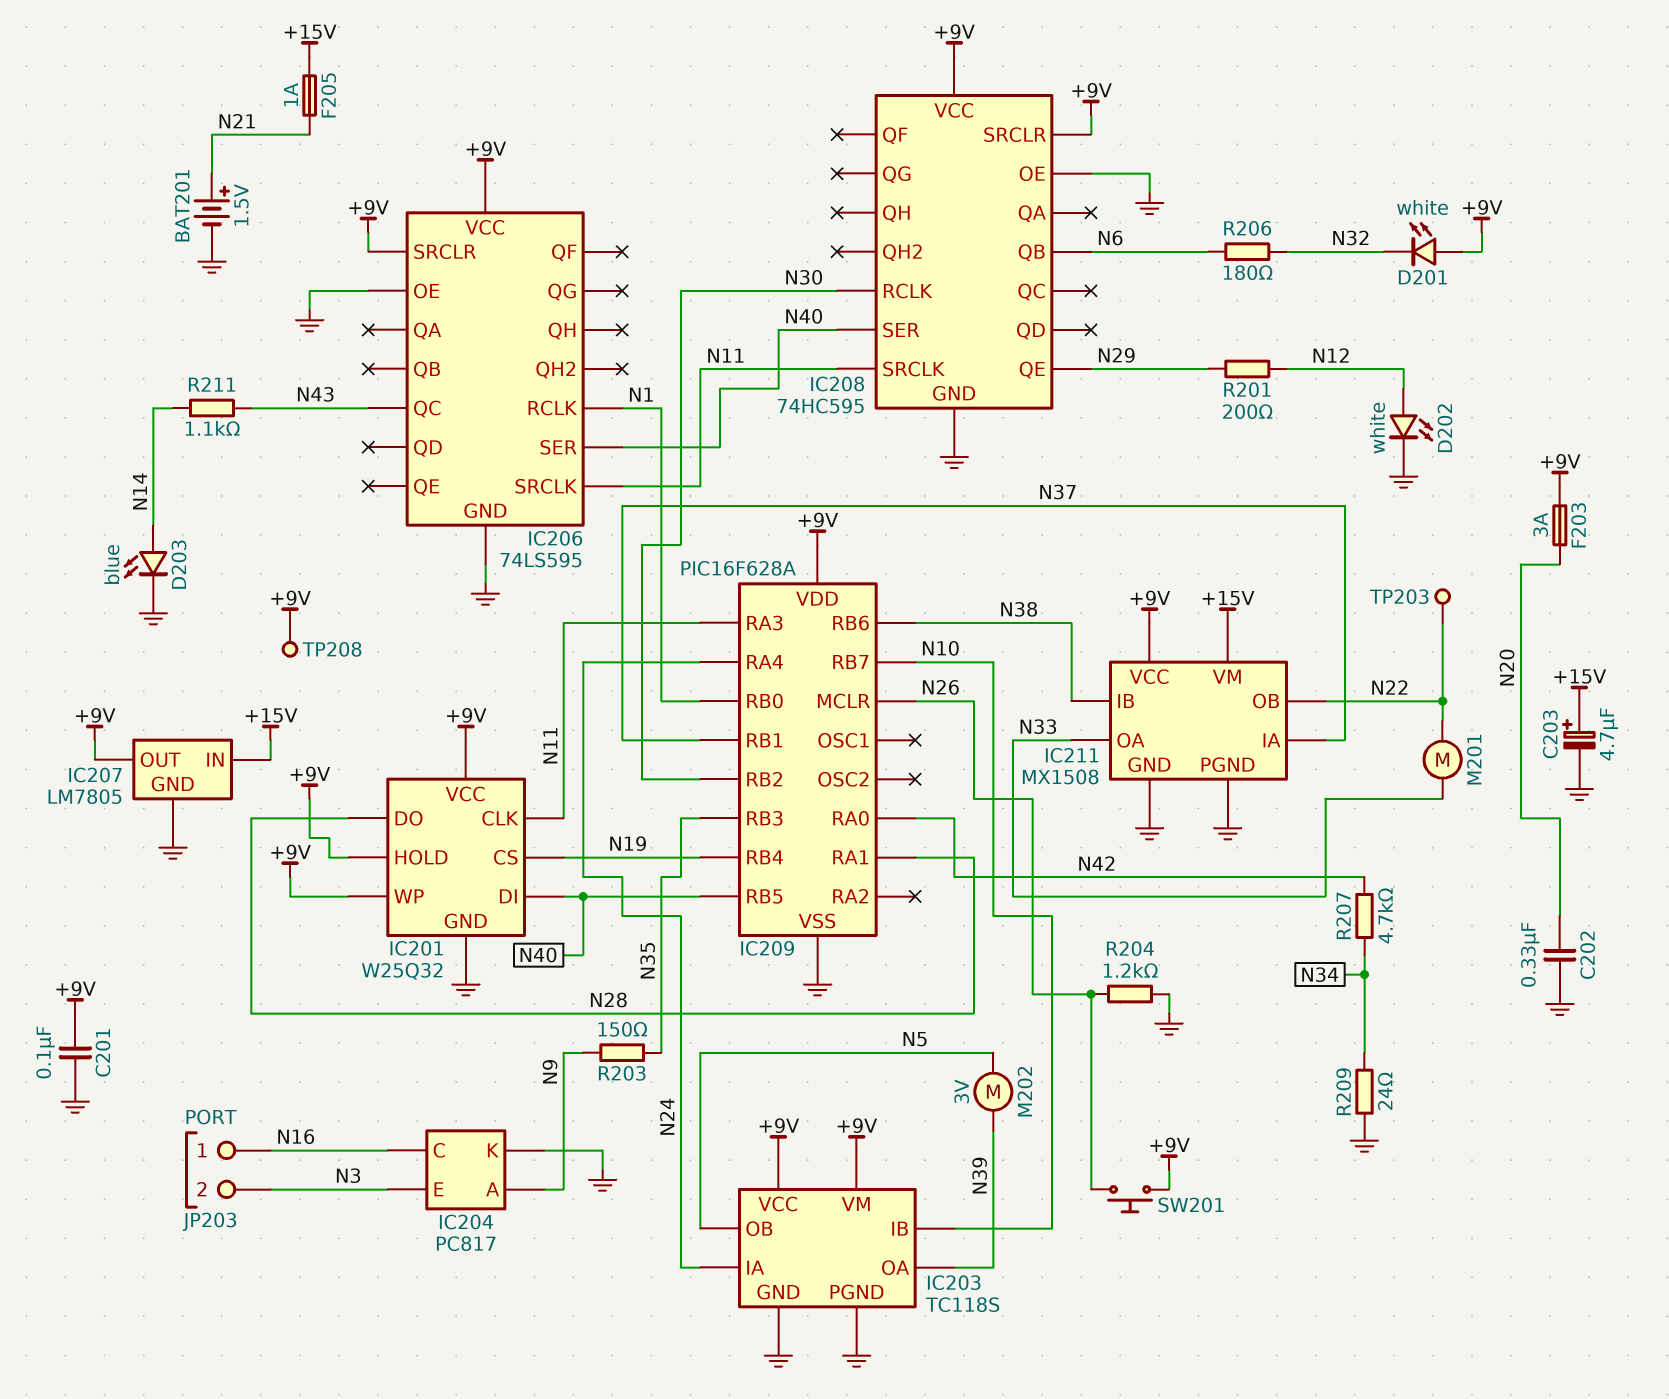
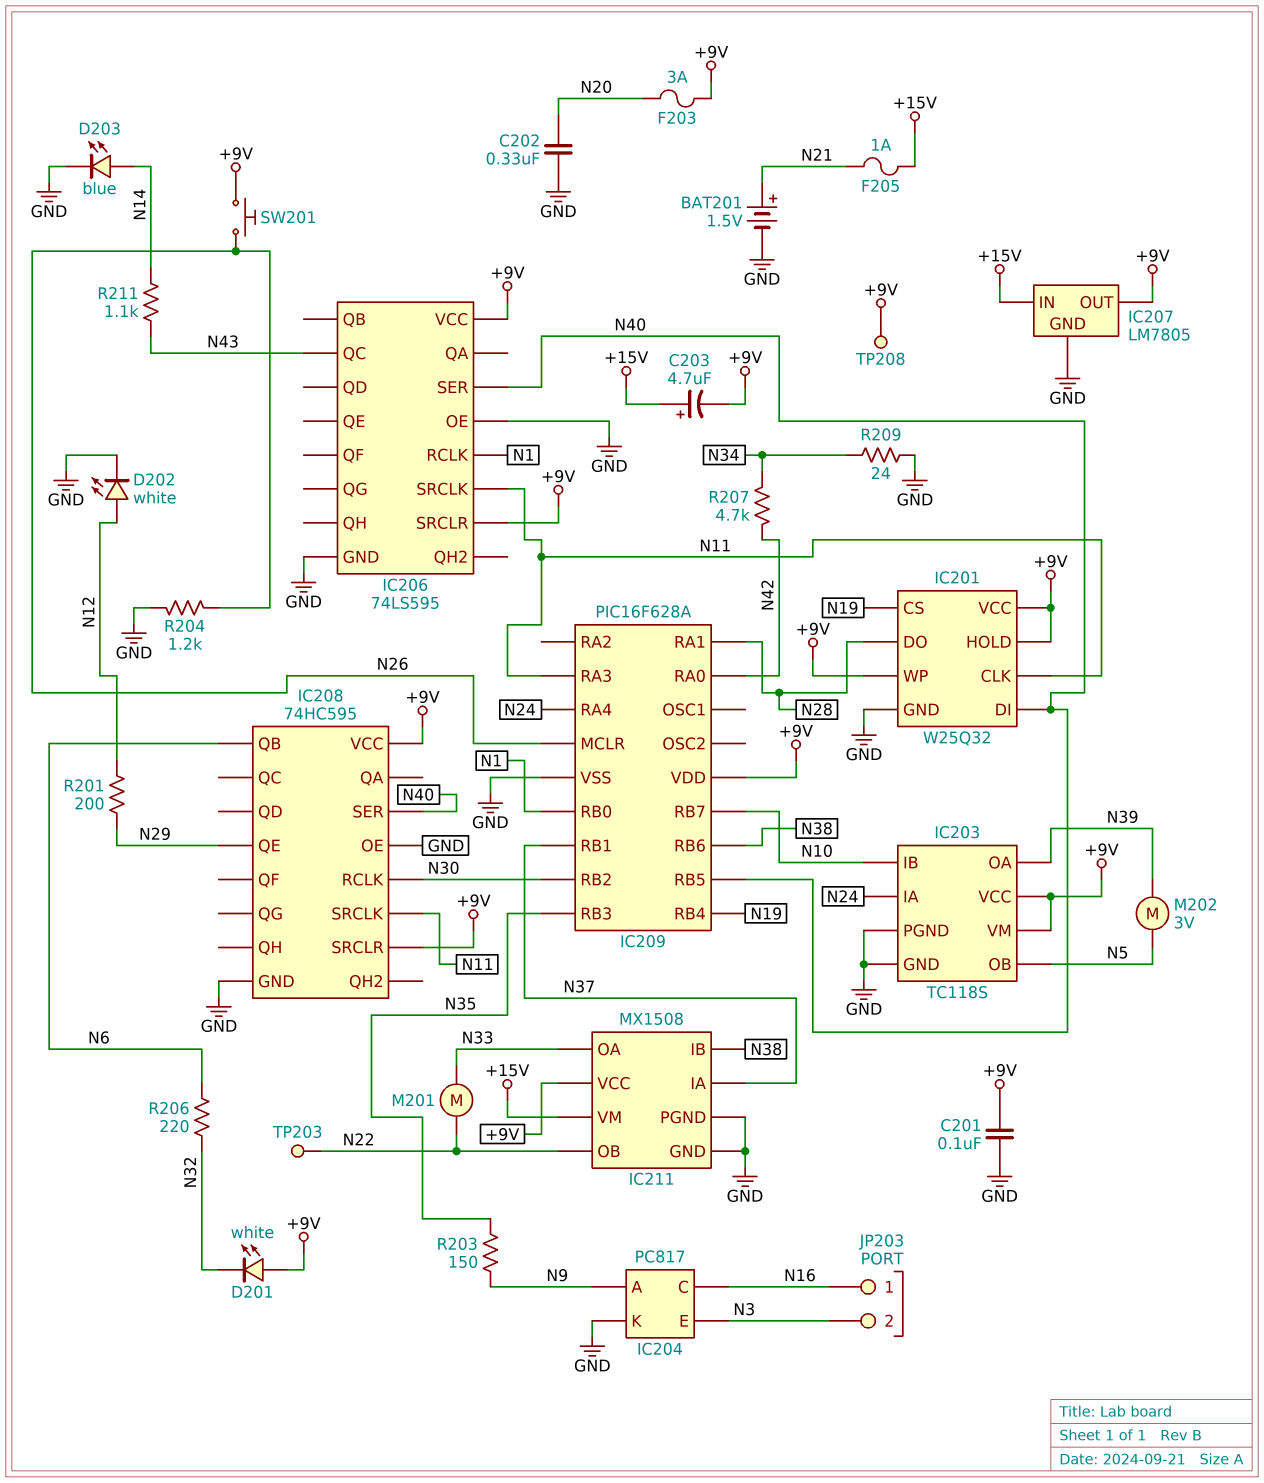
C203: 4.7uF (plus +15V, minus GND) -> 4.7uF (plus +15V, minus +9V)
R206: 180 (N6, N32) -> 220 (N6, N32)

